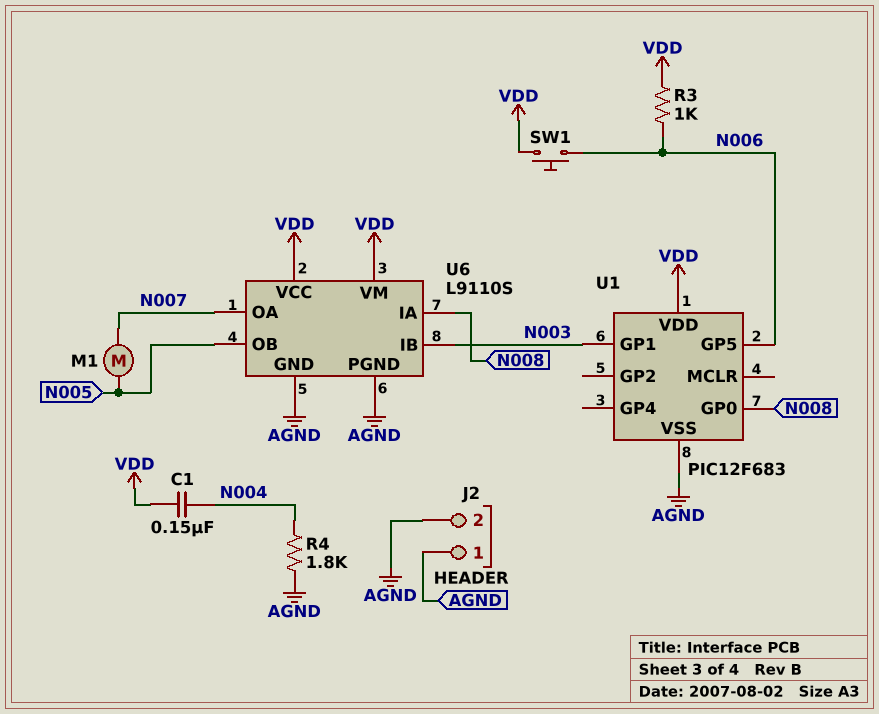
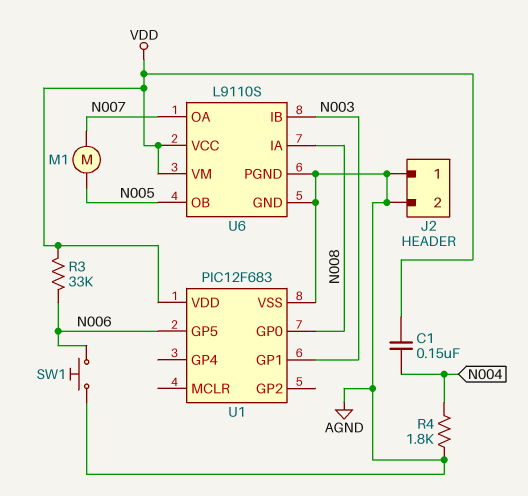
R3: 1k (N006, VDD) -> 33k (N006, VDD)
SW1: button (N006, VDD) -> button (AGND, N006)

